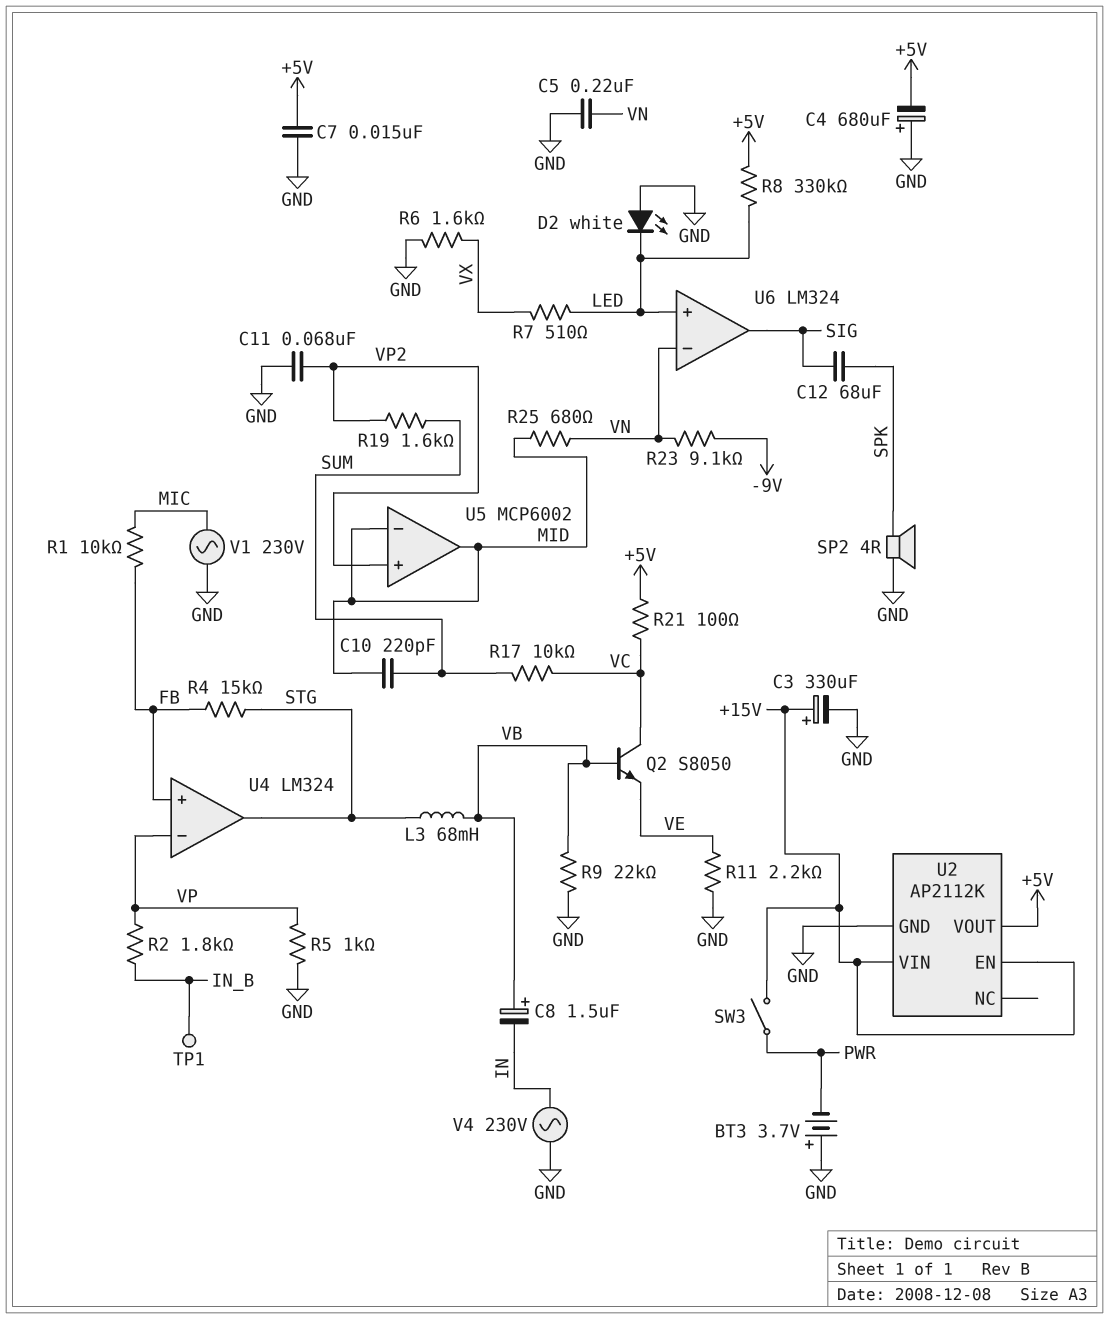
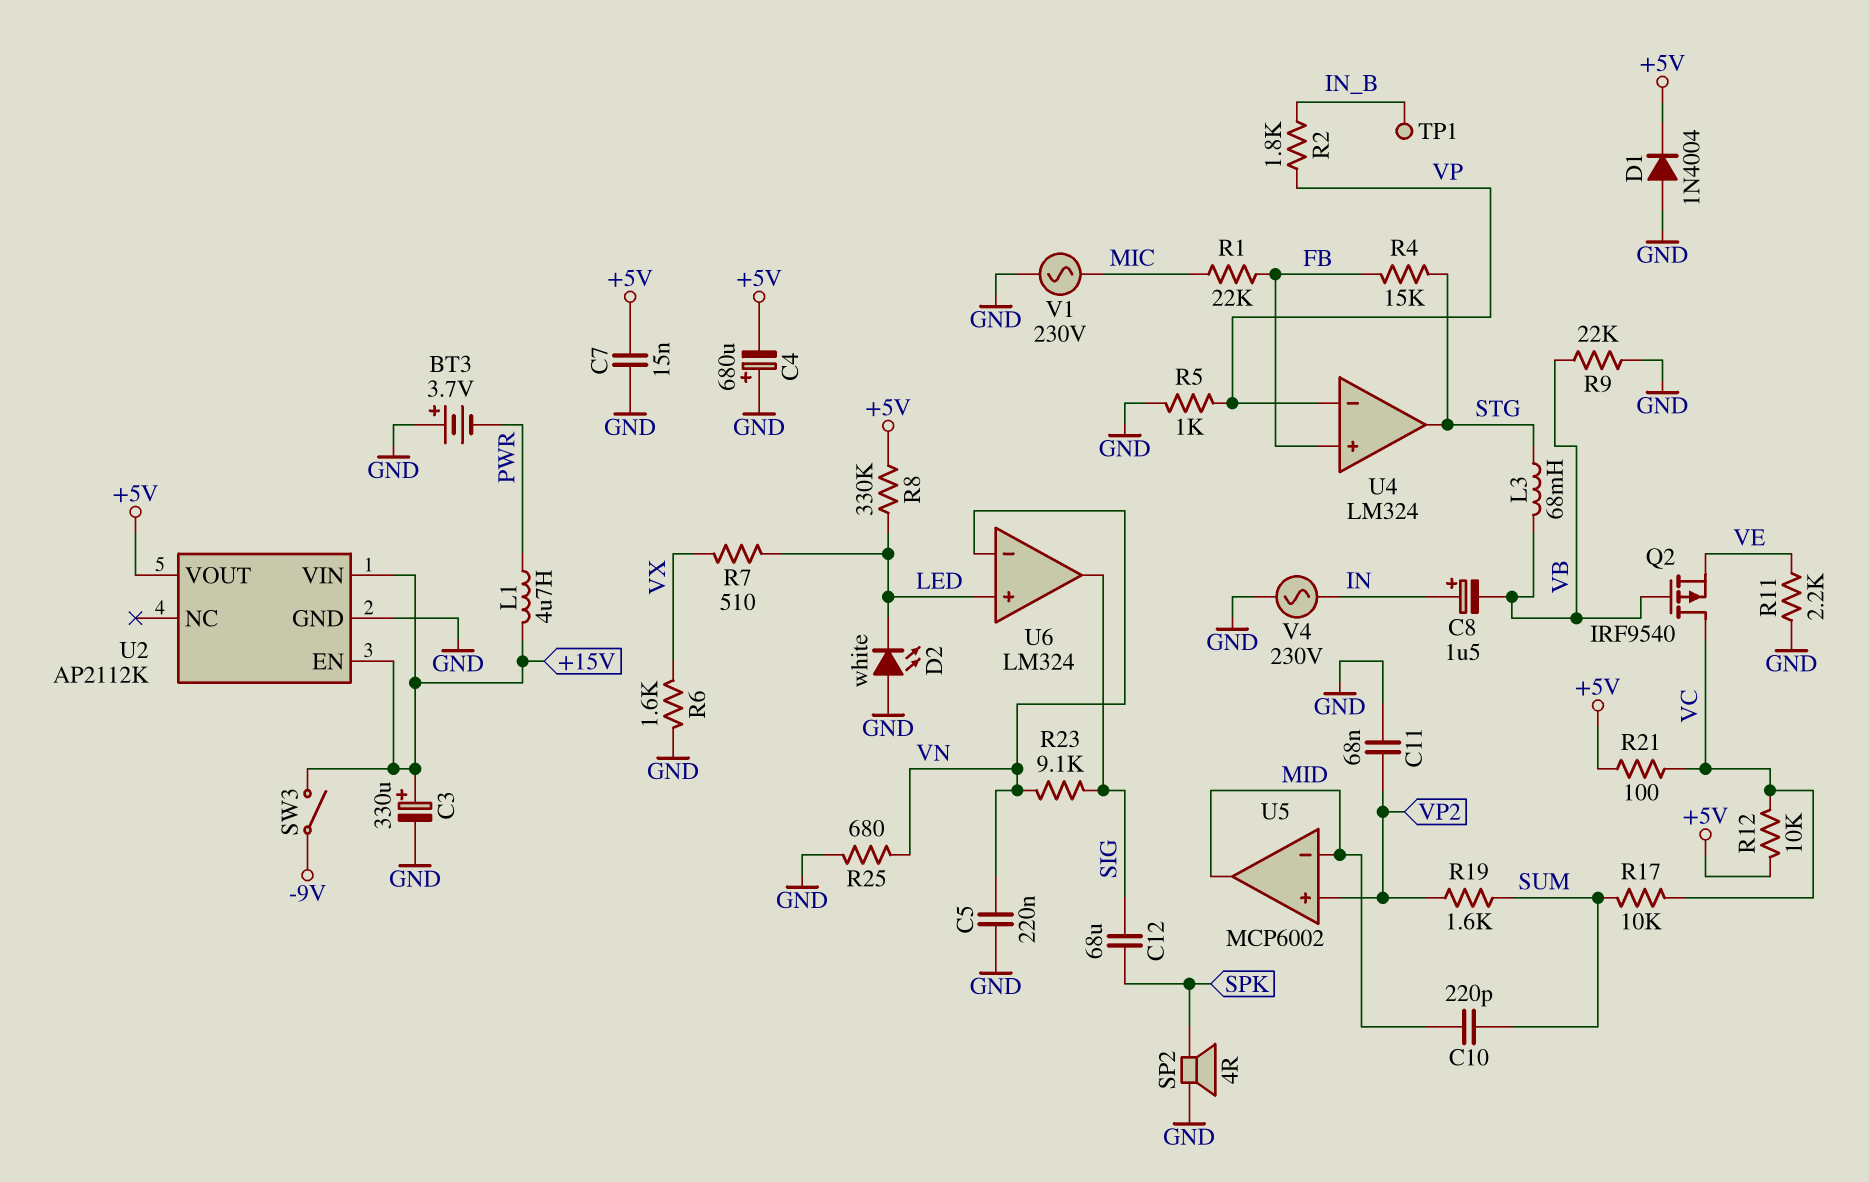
C8: 1.5uF (plus VB, minus IN) -> 1.5uF (plus IN, minus VB)
D1: none -> diode 1N4004 (A GND, K +5V)
L1: none -> 4.7uH (+15V, PWR)
Q2: NPN S8050 (B VB, C VC, E VE) -> PMOS IRF9540 (G VB, D VC, S VE)
R1: 10k (FB, MIC) -> 22k (FB, MIC)
R12: none -> 10k (+5V, VC)
R23: 9.1k (-9V, VN) -> 9.1k (SIG, VN)
R25: 680 (MID, VN) -> 680 (GND, VN)
SW3: switch (+15V, PWR) -> switch (+15V, -9V)

